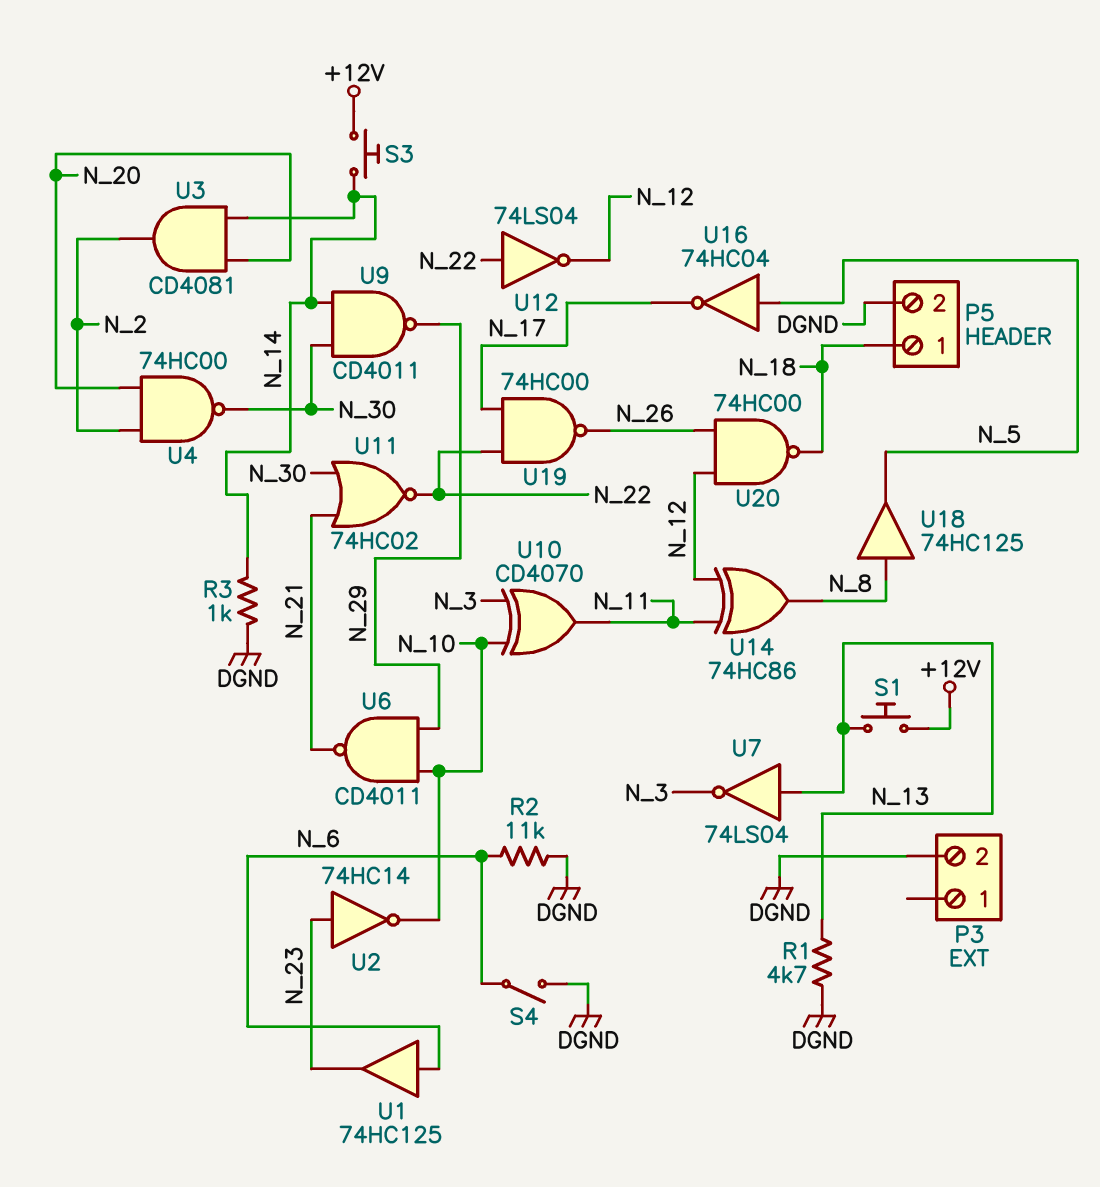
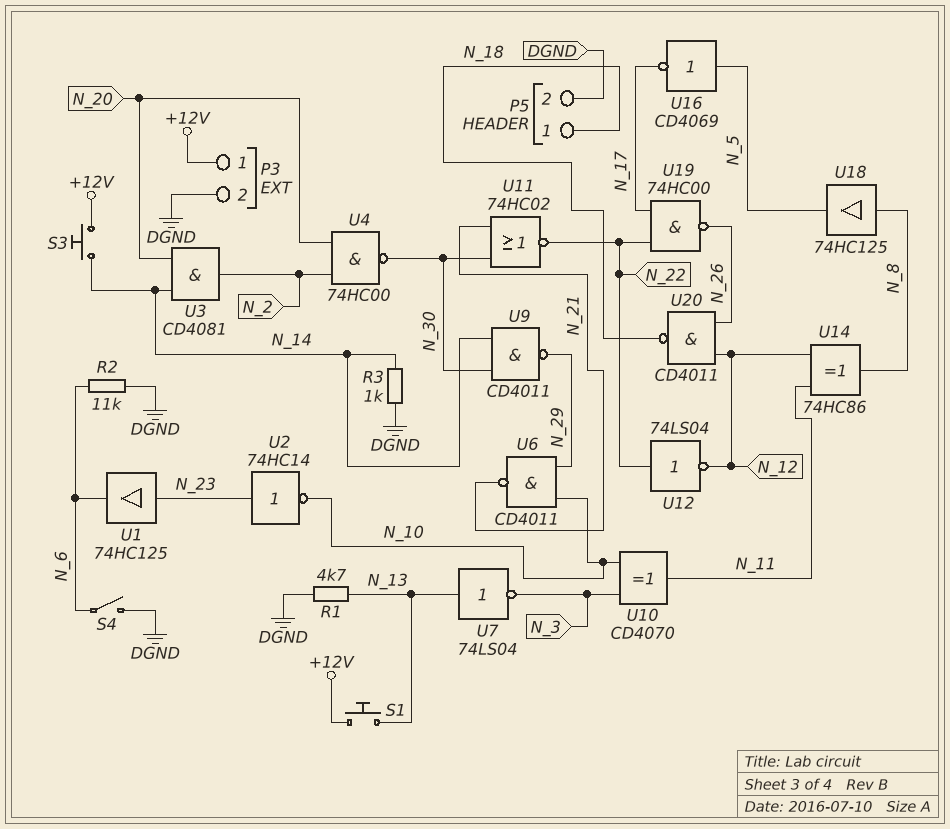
P3 pin 1: none -> +12V
U1: buffer 74HC125 (in N_6, out N_23) -> buffer 74HC125 (in N_23, out N_6)
U16: NOT 74HC04 (in N_5, out N_17) -> NOT CD4069 (in N_5, out N_17)
U20: NAND 74HC00 (in N_12, in N_26, out N_18) -> NAND CD4011 (in N_12, in N_26, out N_18)

